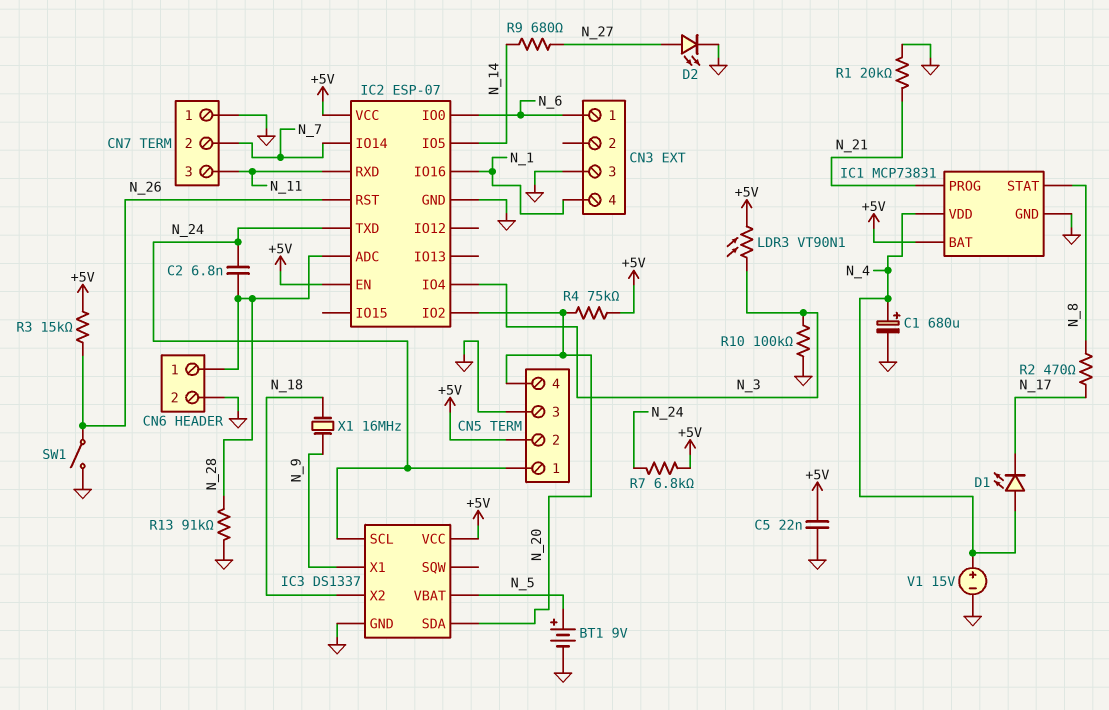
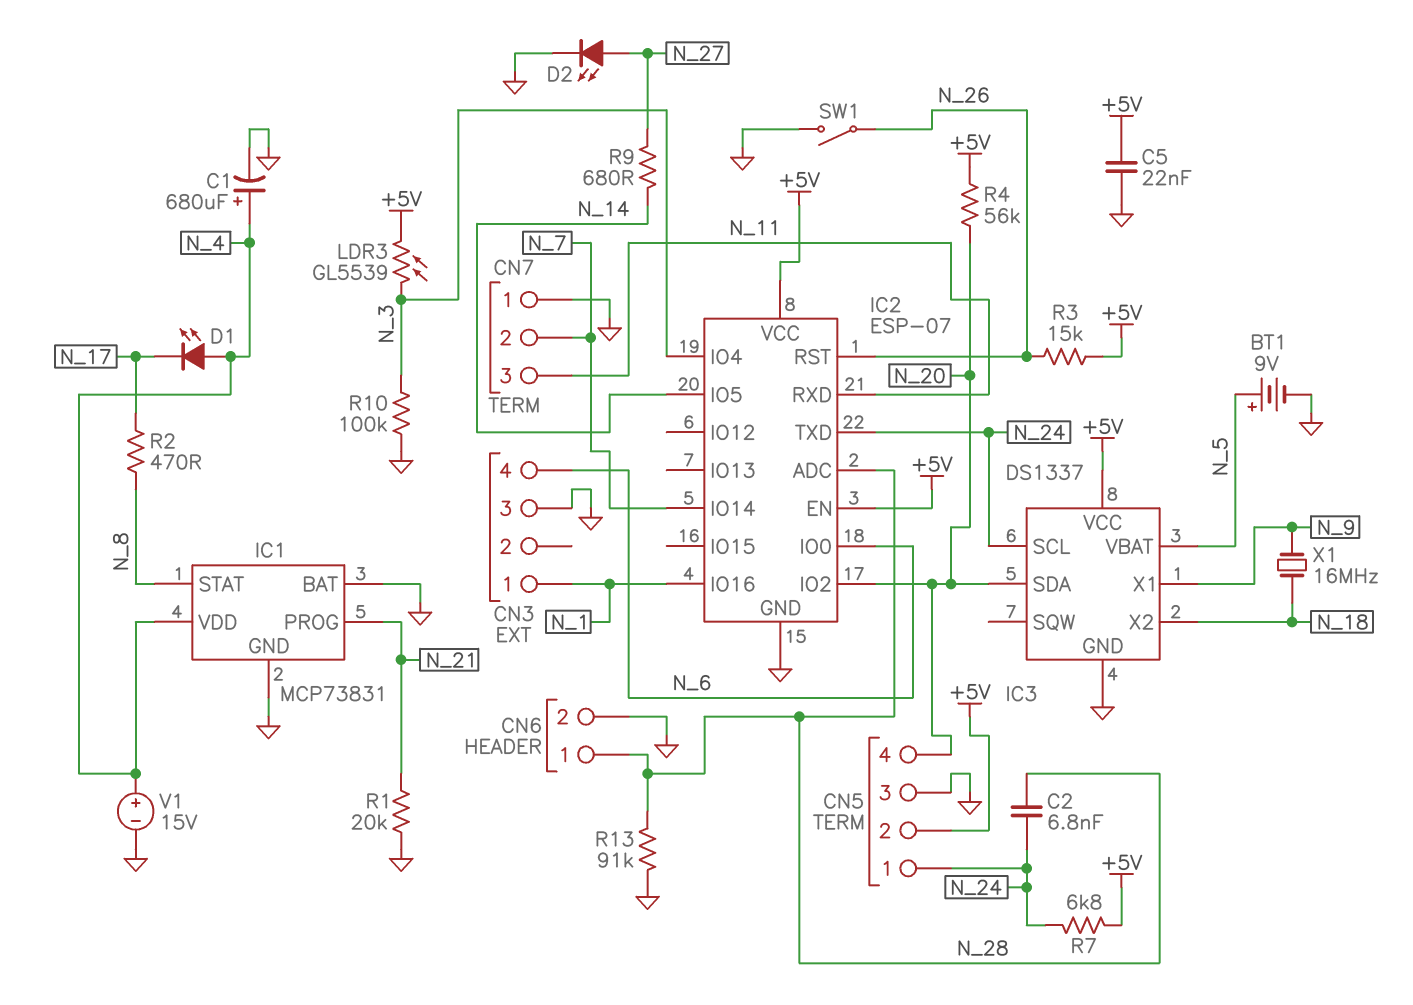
CN3 pin 1: N_6 -> N_1
CN3 pin 4: N_1 -> N_6
IC1 pin BAT: +5V -> GND
LDR3: VT90N1 (+5V, N_3) -> GL5539 (+5V, N_3)
R4: 75k (+5V, N_20) -> 56k (+5V, N_20)

